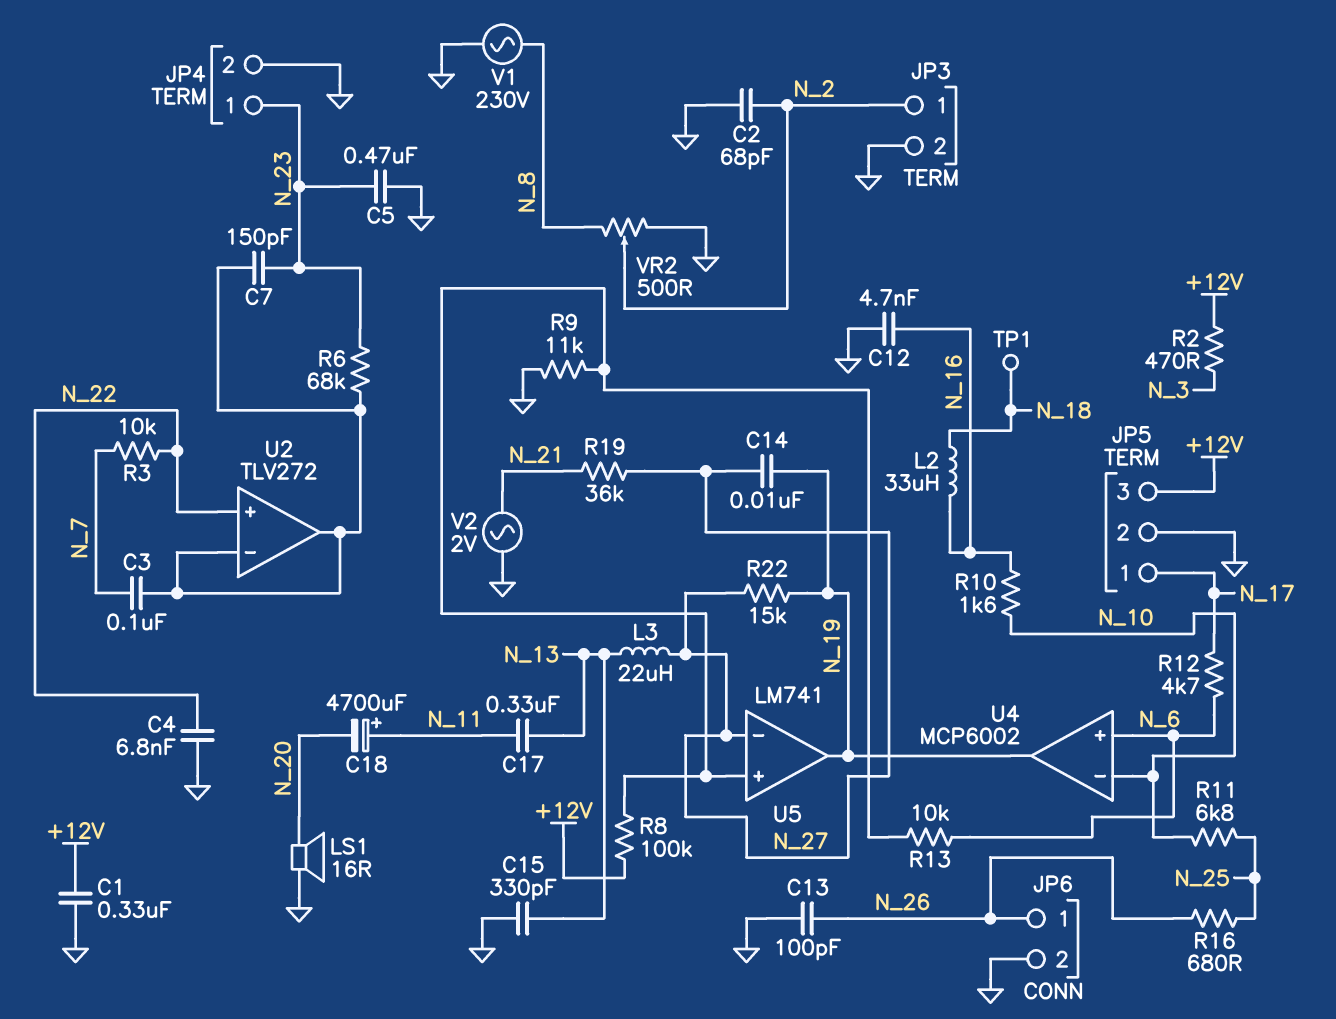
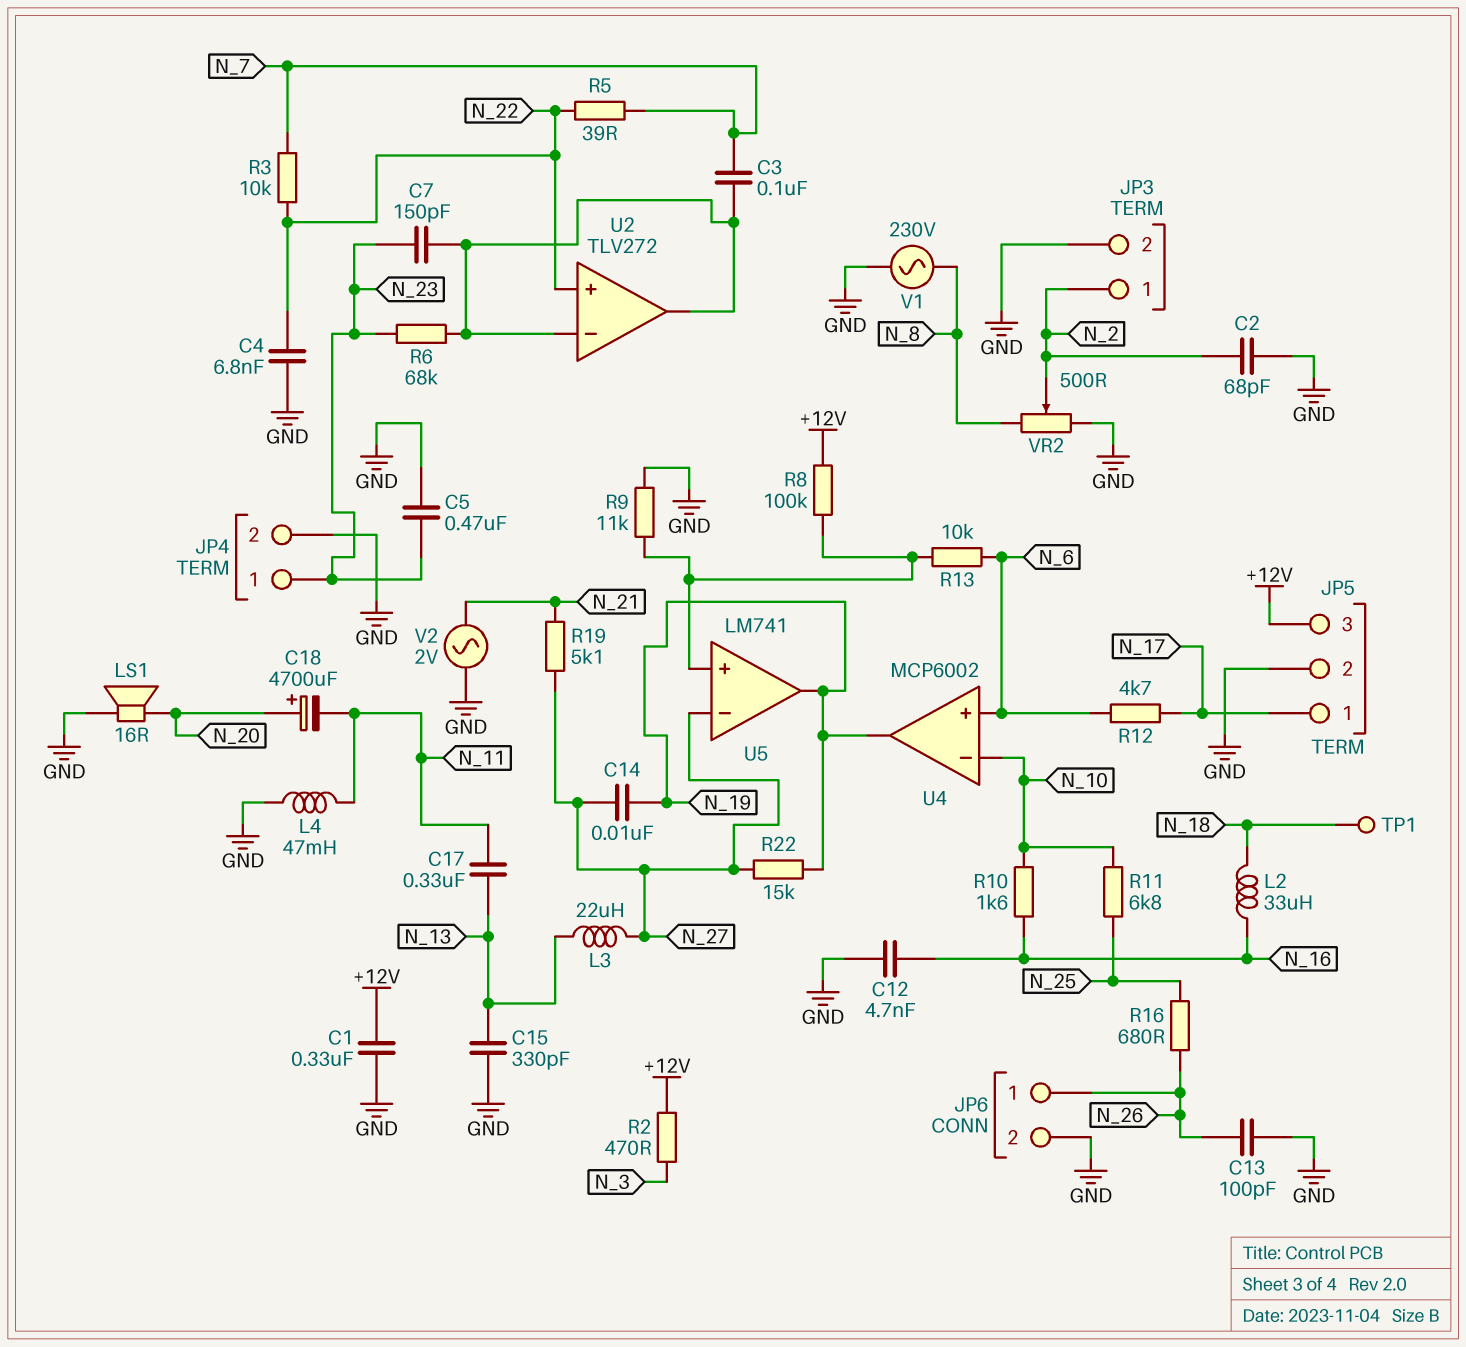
C18: 4700uF (plus N_11, minus N_20) -> 4700uF (plus N_20, minus N_11)
L4: none -> 47mH (GND, N_11)
R5: none -> 39 (N_7, N_22)
R19: 36k (N_21, N_27) -> 5.1k (N_21, N_27)

